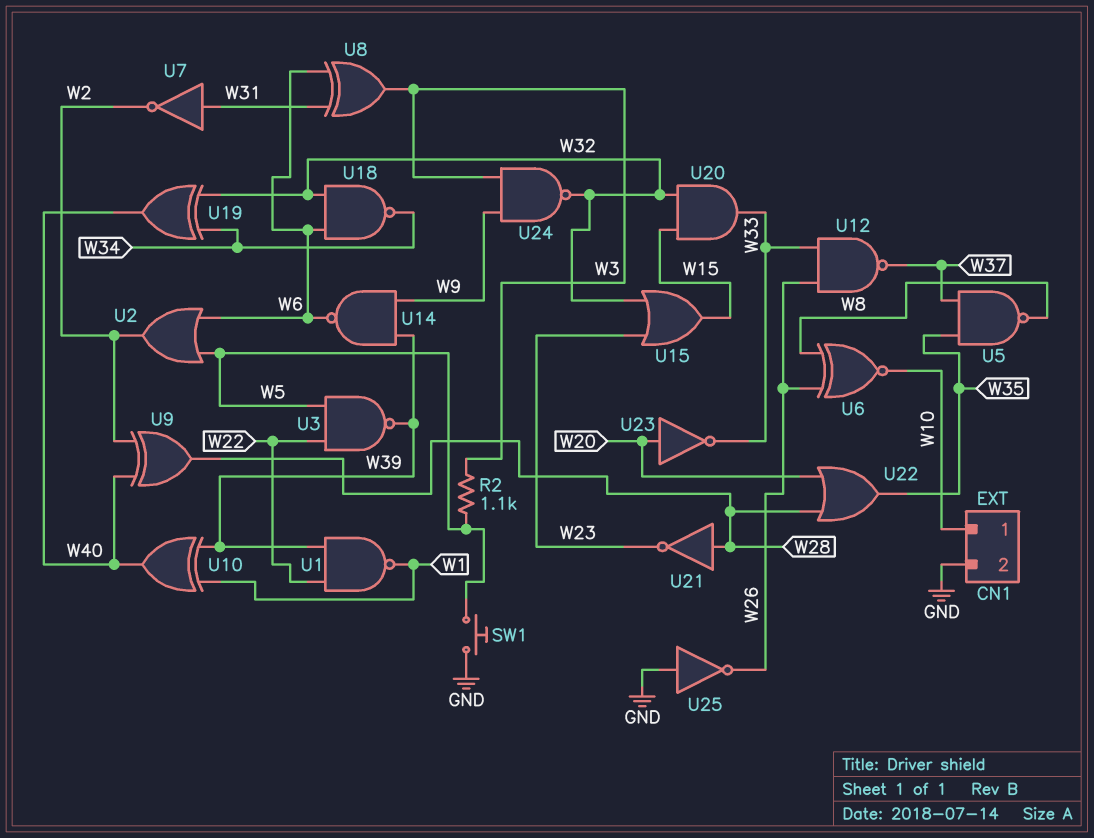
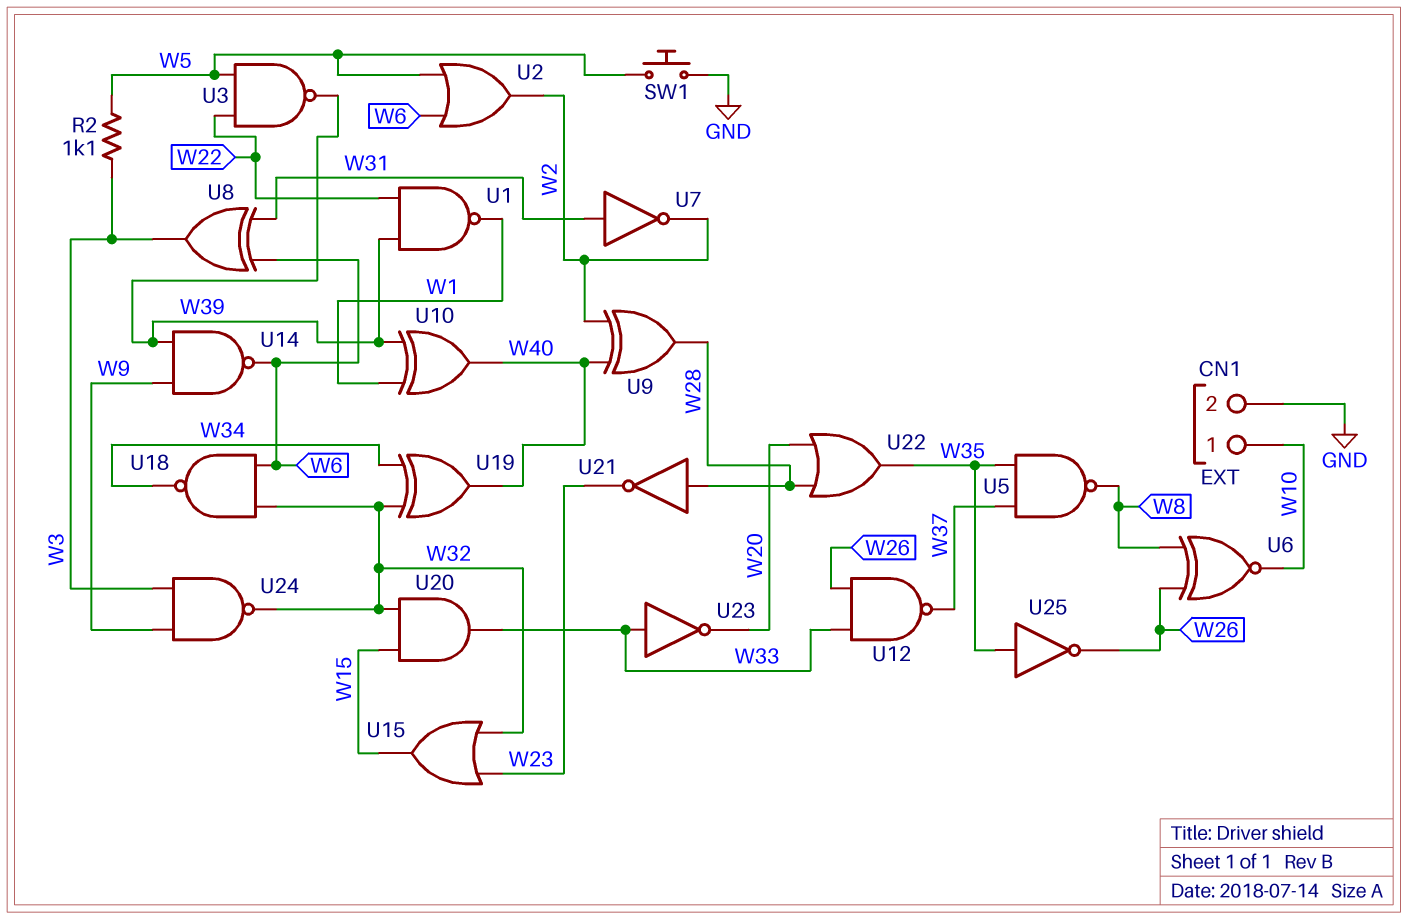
U23: NOT (in W20, out W33) -> NOT (in W33, out W20)
U25: NOT (in GND, out W26) -> NOT (in W35, out W26)

